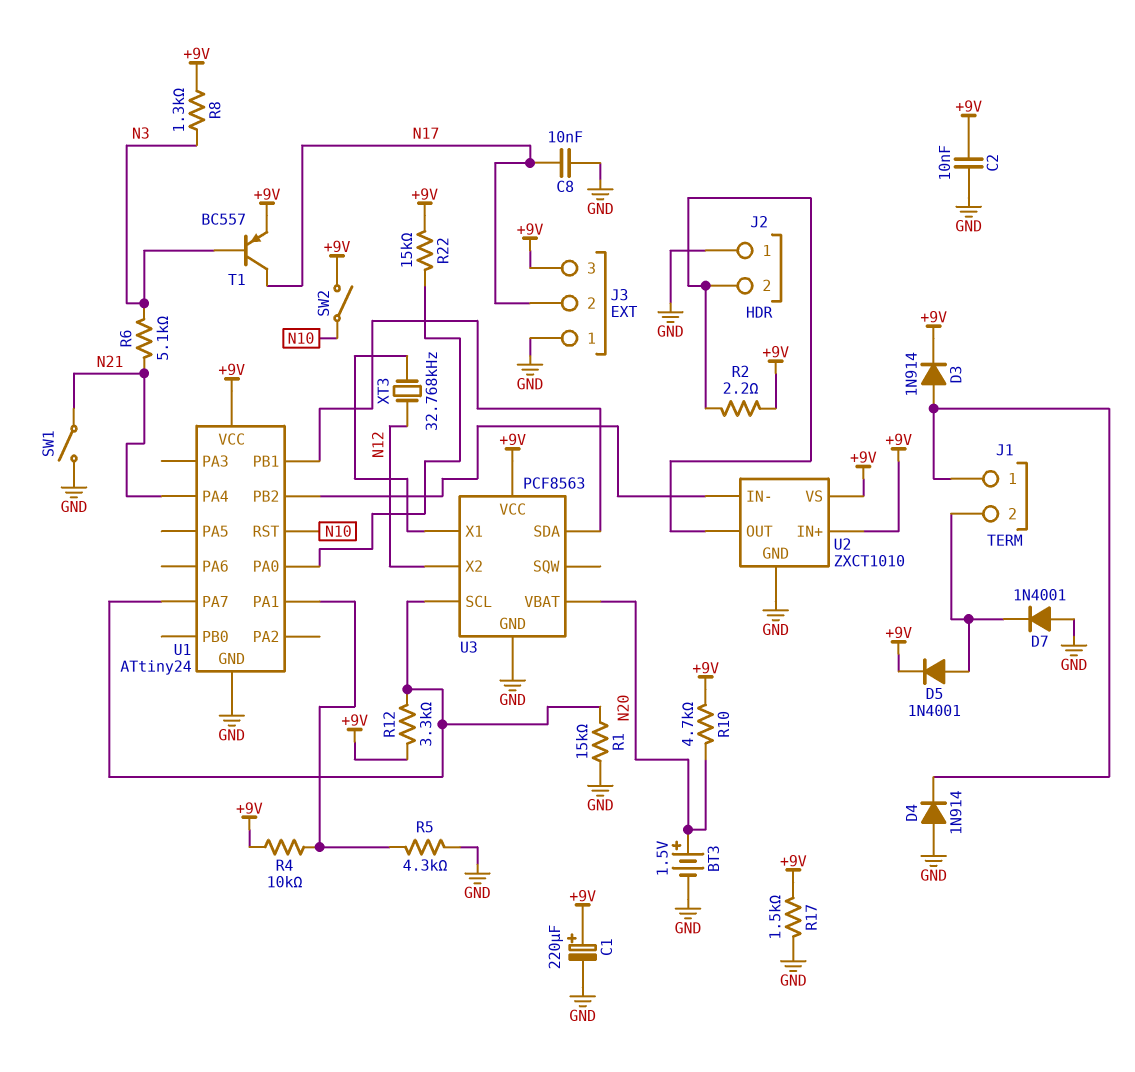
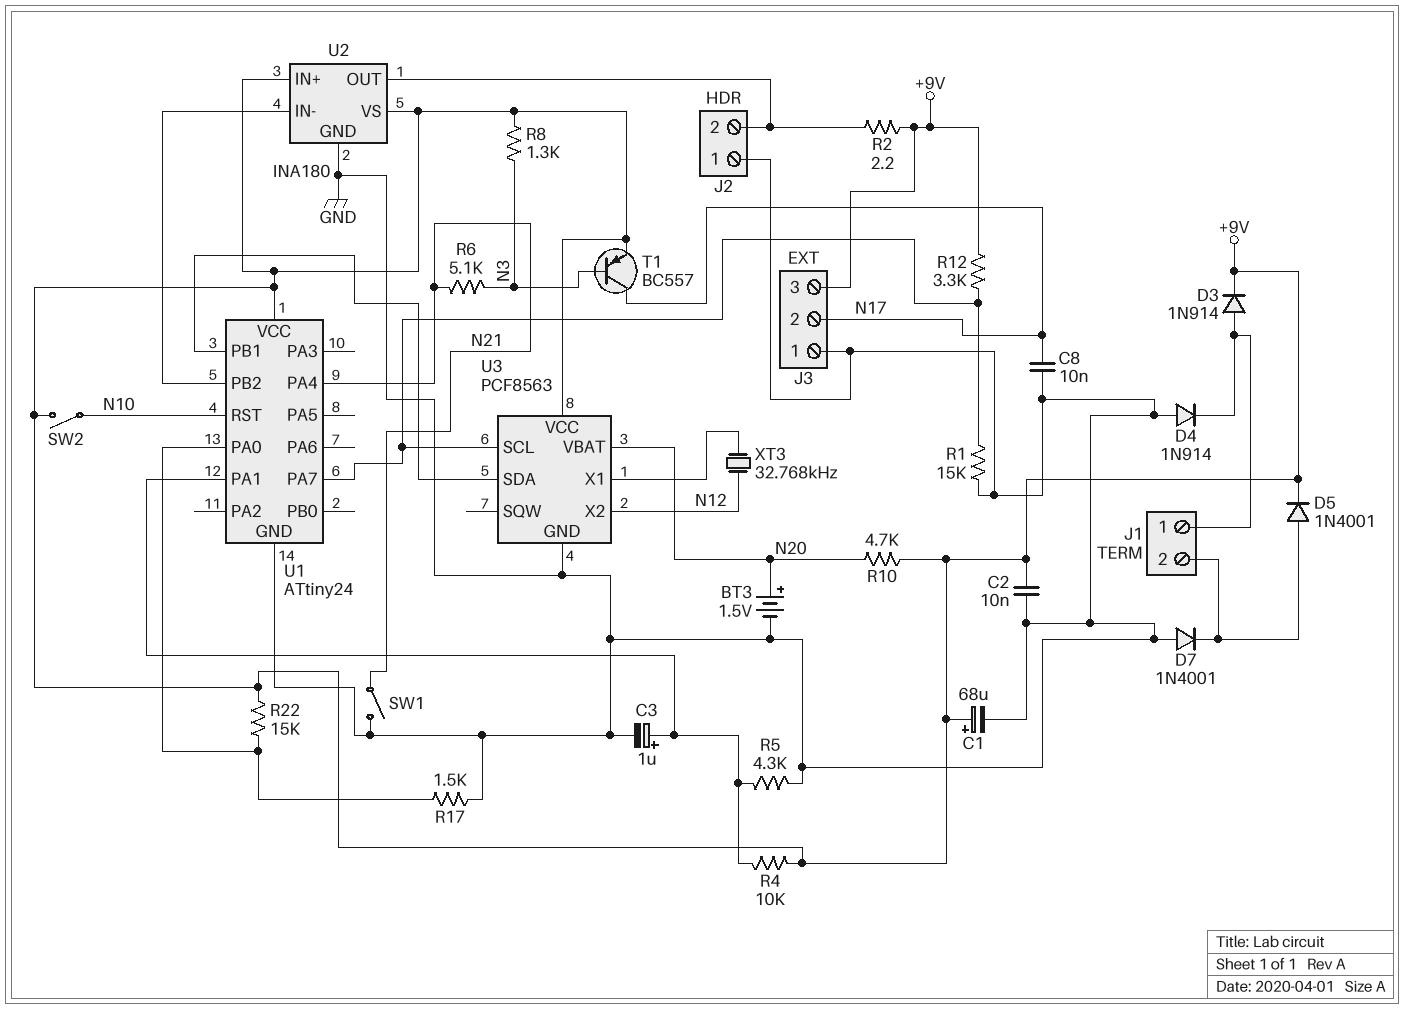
C1: 220uF (plus +9V, minus GND) -> 68uF (plus +9V, minus GND)
C3: none -> 1uF (plus U1/PA1, minus GND)
R17: 1.5k (+9V, GND) -> 1.5k (GND, U1/PA0)
U2: ZXCT1010 -> INA180

